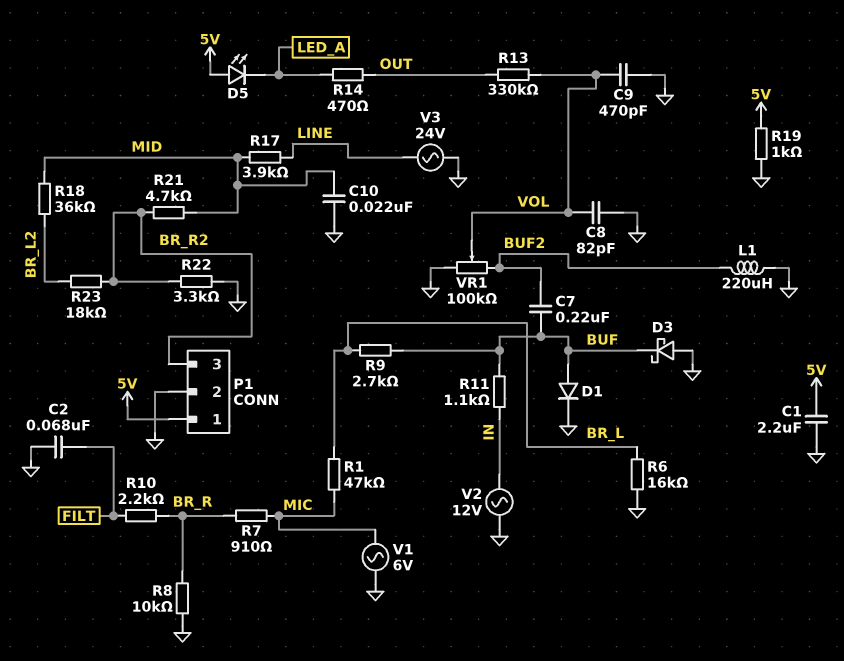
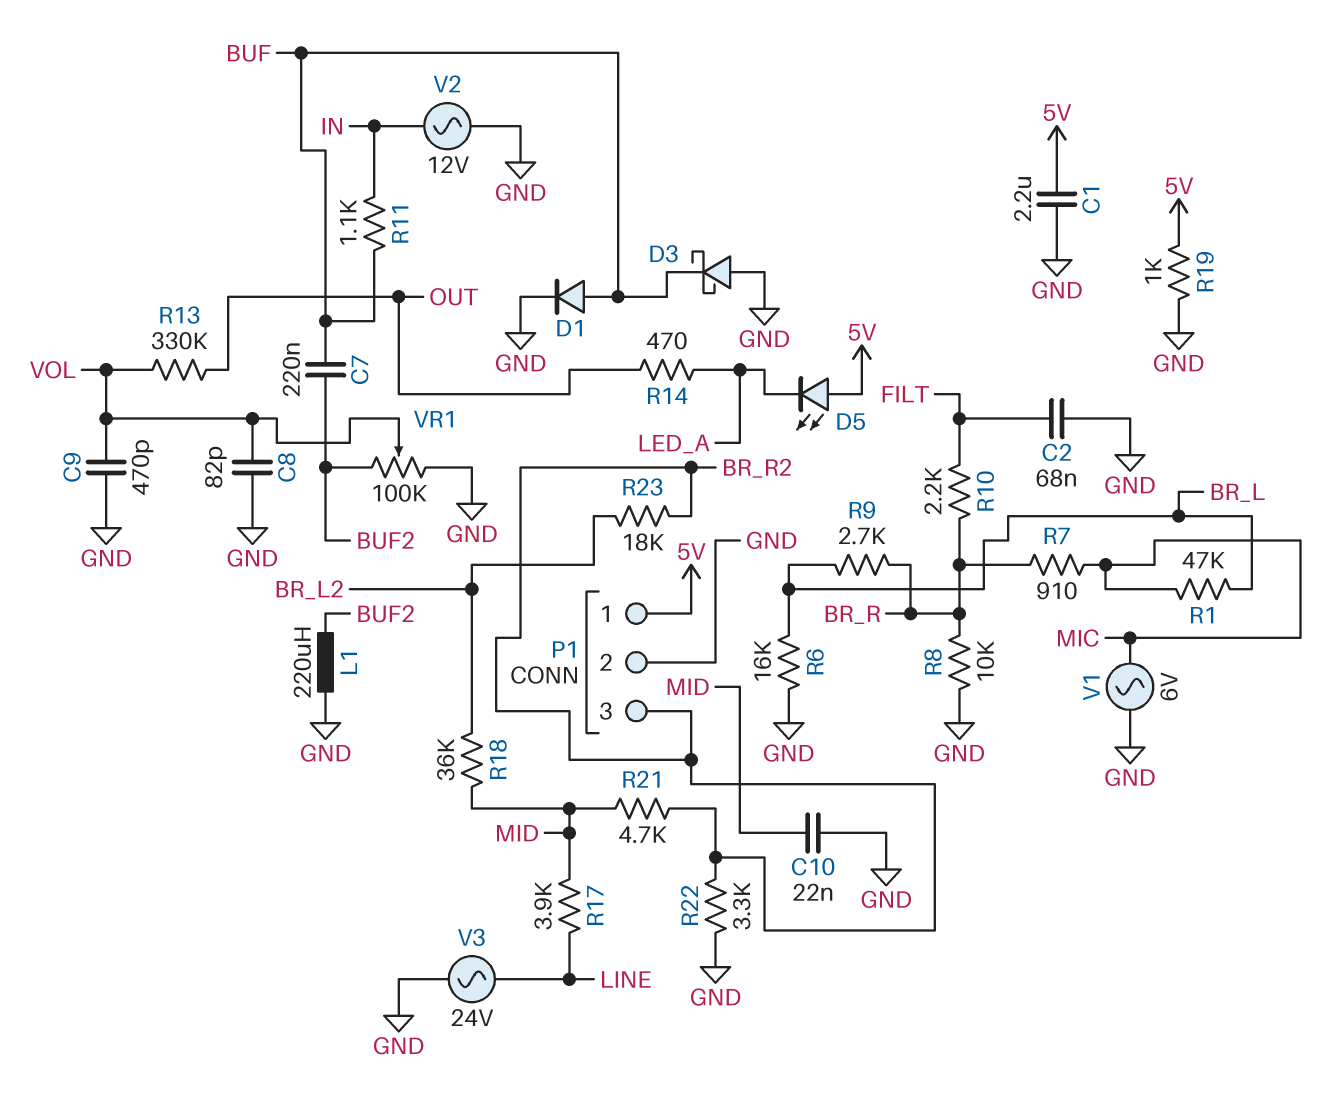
R9: 2.7k (BR_L, BUF) -> 2.7k (BR_L, BR_R)

